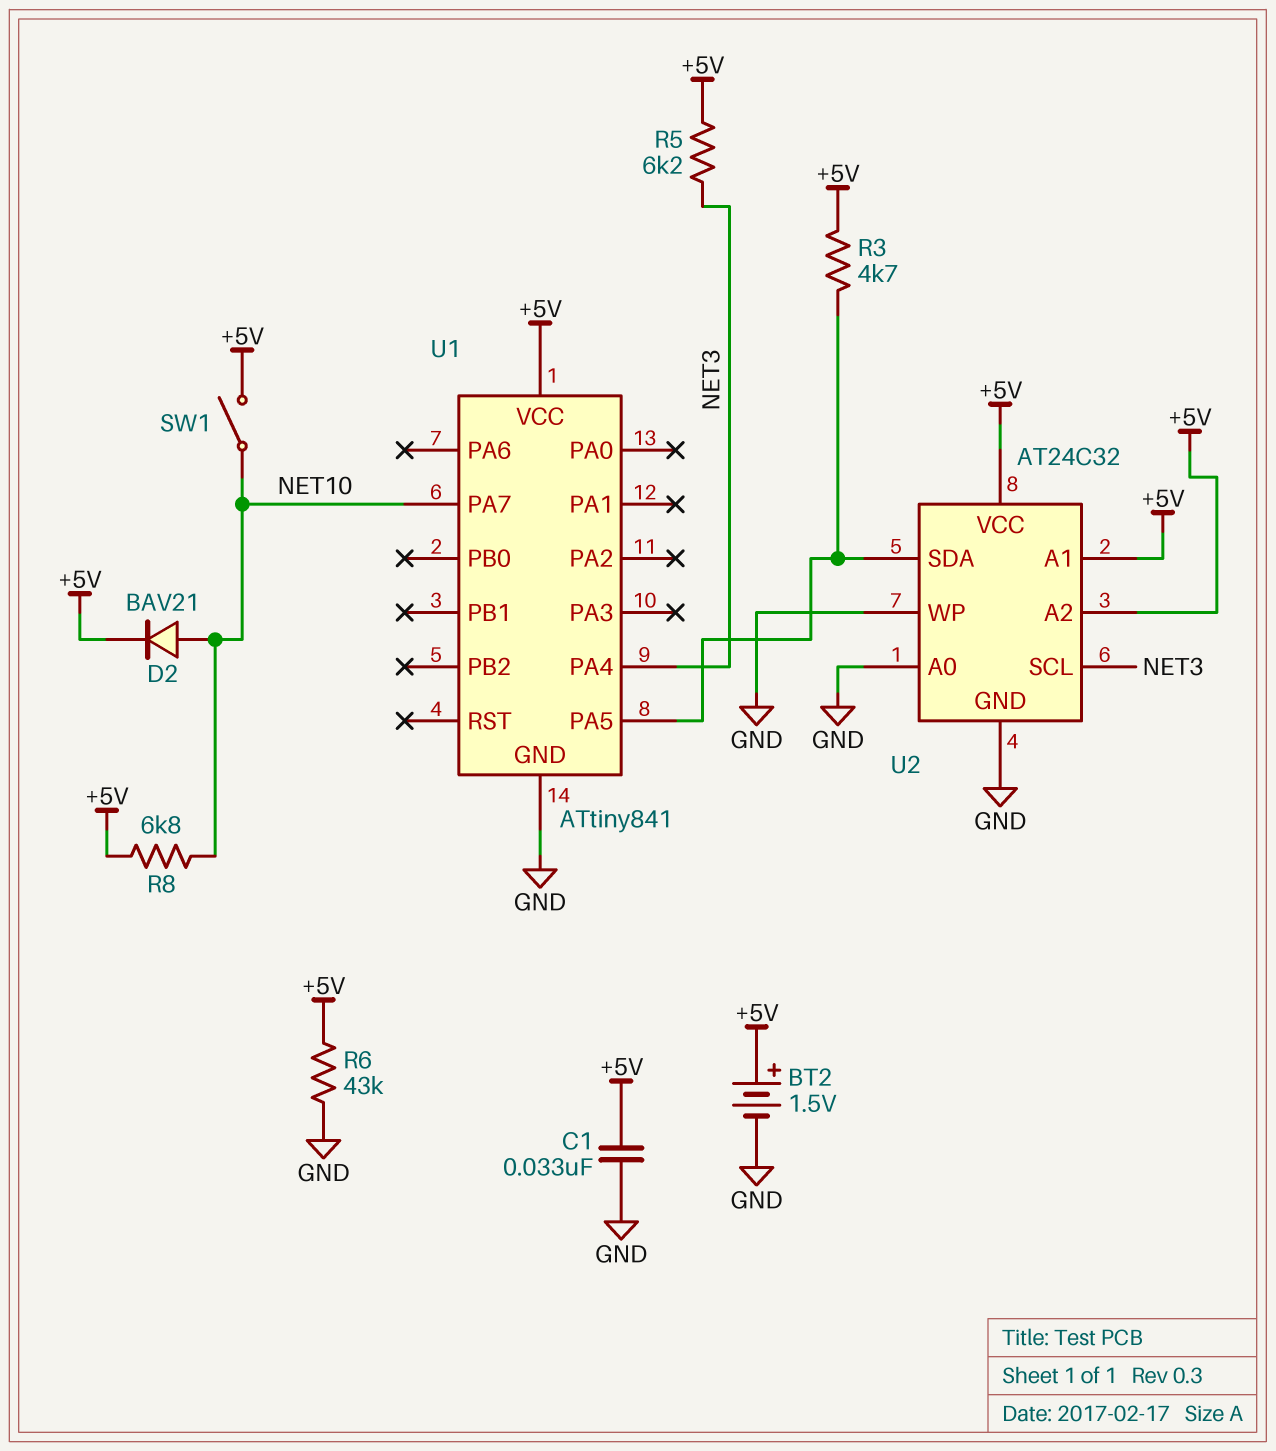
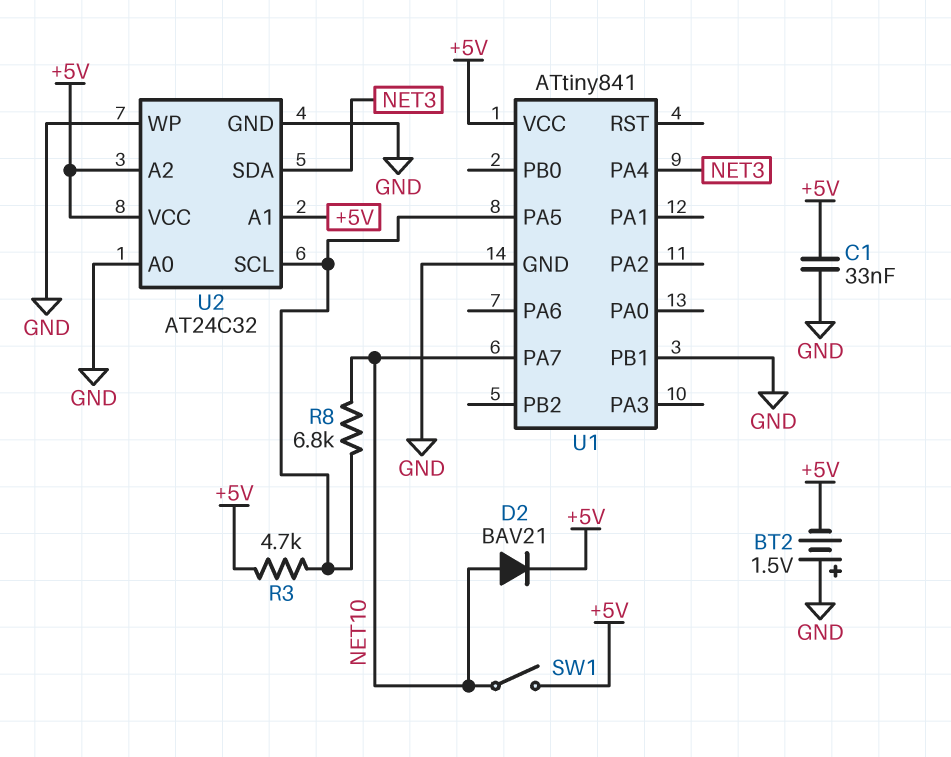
BT2: 1.5V (plus +5V, minus GND) -> 1.5V (plus GND, minus +5V)
R5: 6.2k (+5V, NET3) -> none
R6: 43k (+5V, GND) -> none
R8: 6.8k (+5V, NET10) -> 6.8k (NET10, U1/PA5)
U1 pin PB1: none -> GND
U2 pin SCL: NET3 -> U1/PA5
U2 pin SDA: U1/PA5 -> NET3

